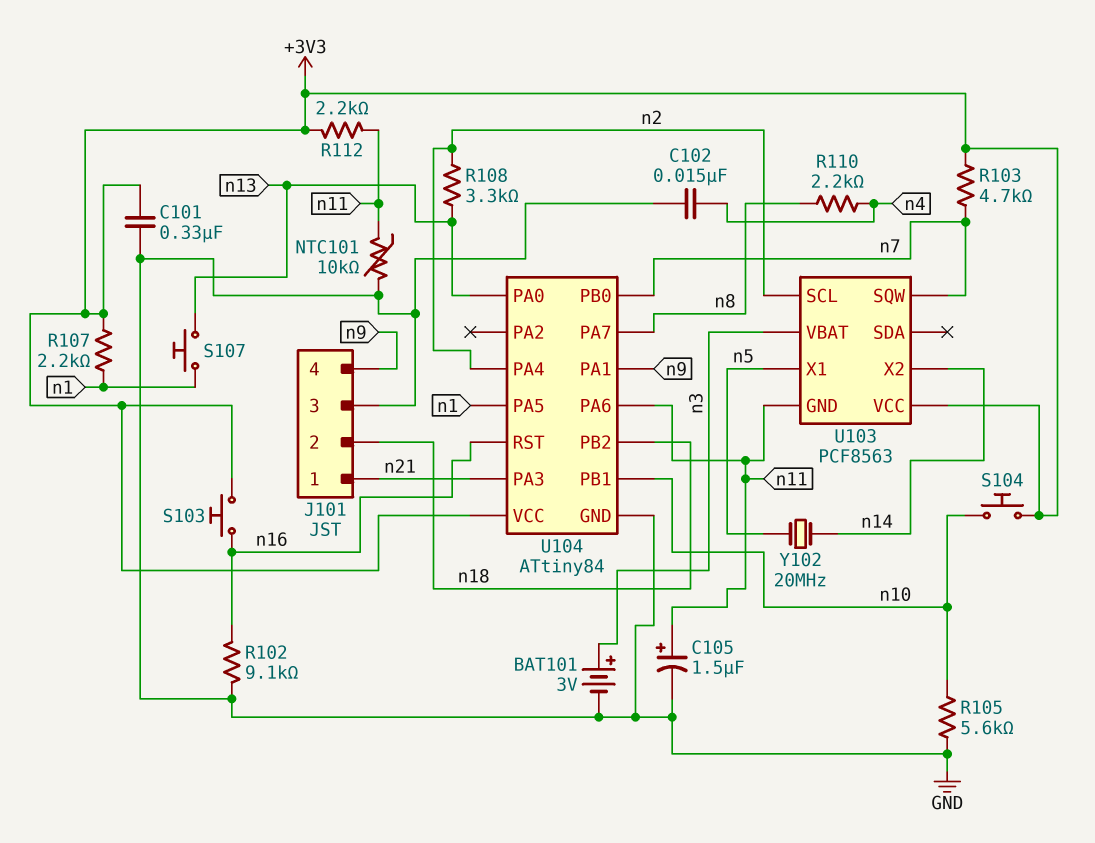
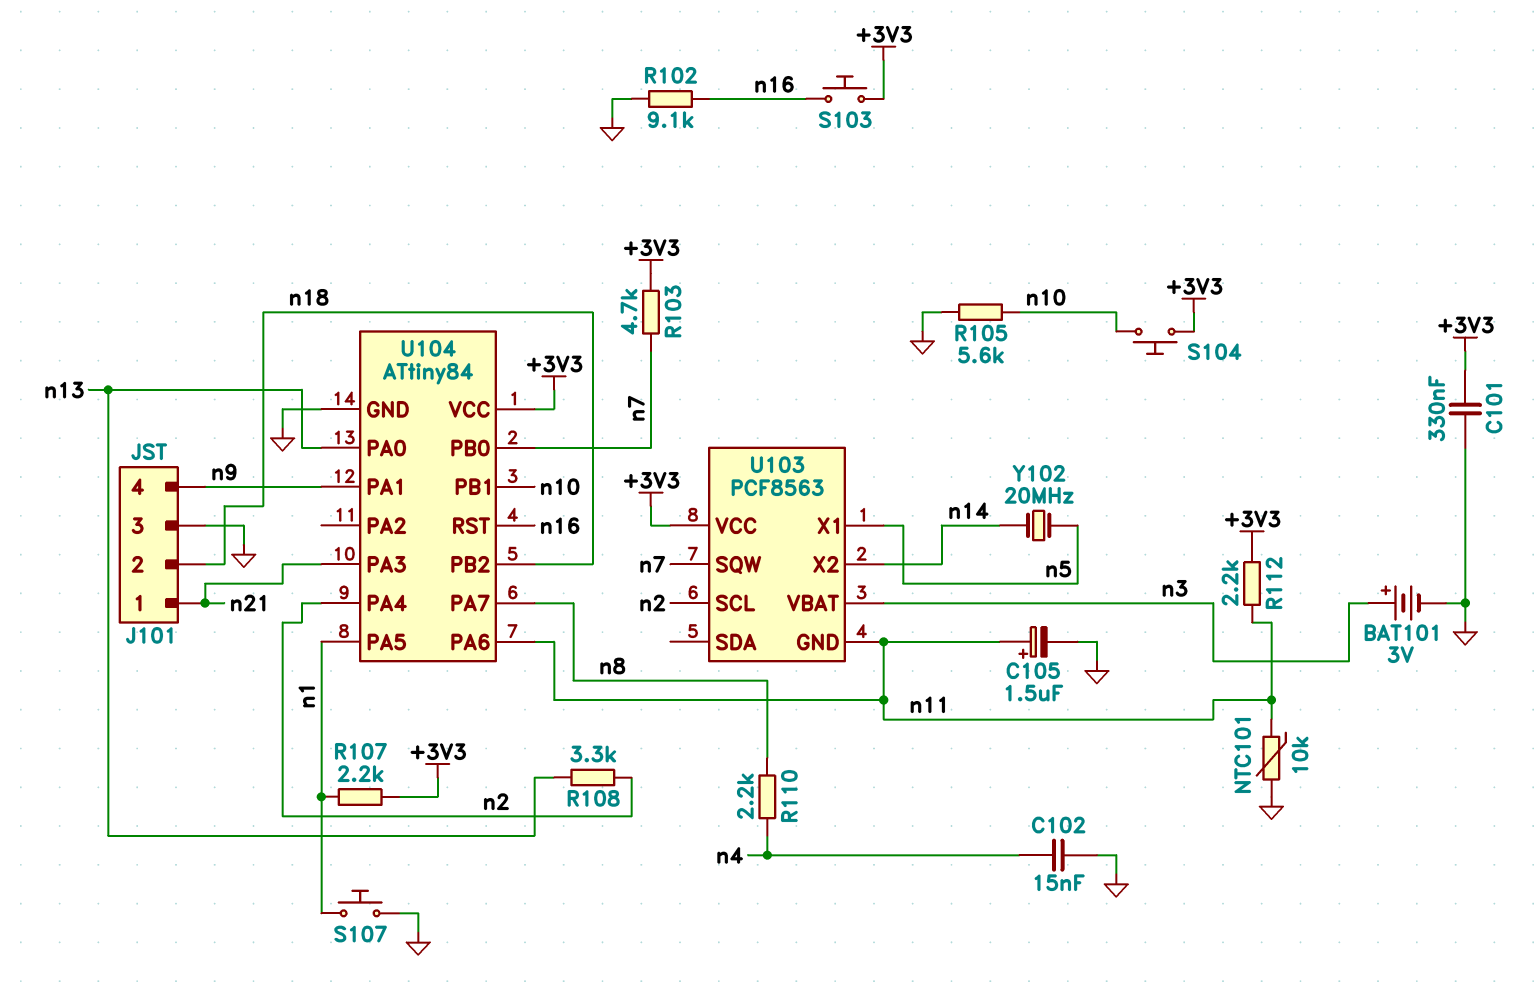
S107: button (n1, n13) -> button (GND, n1)

